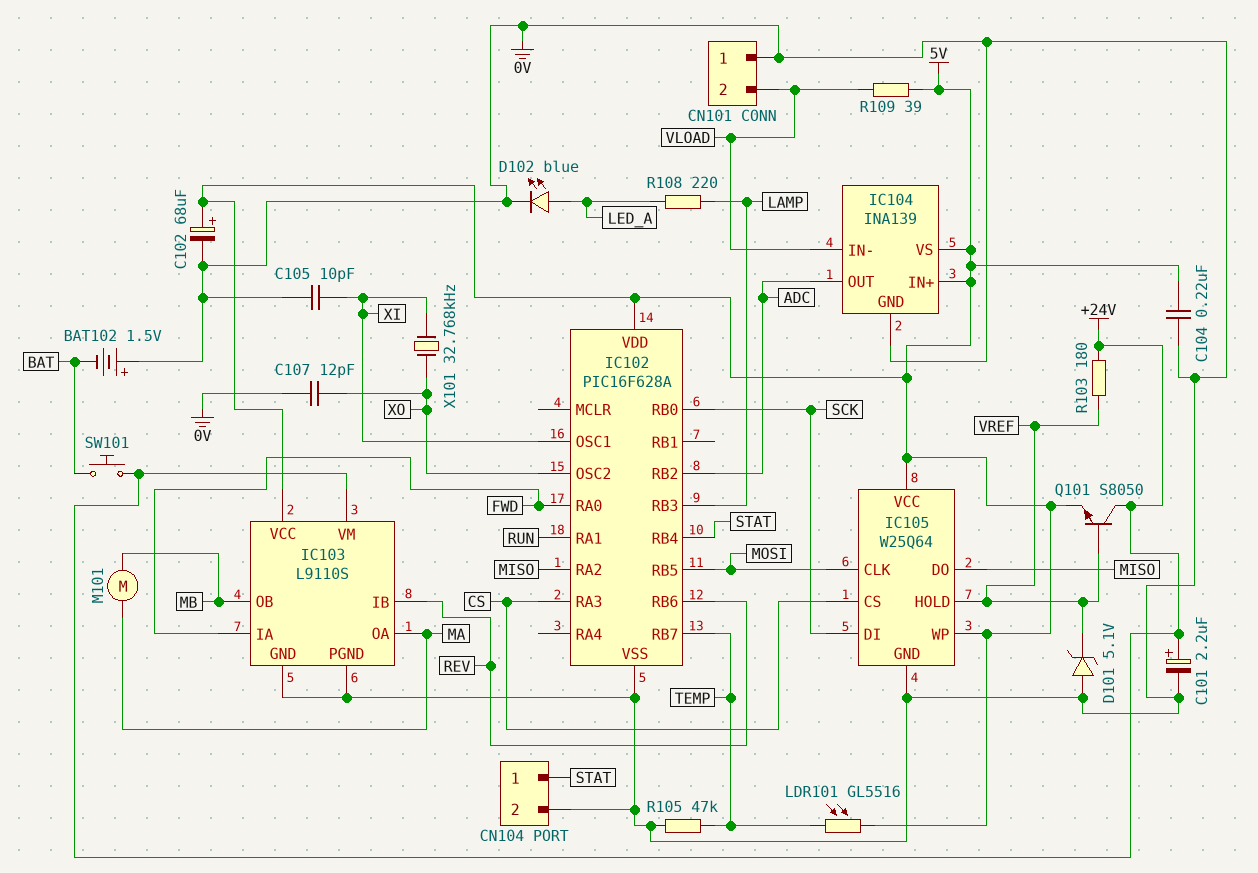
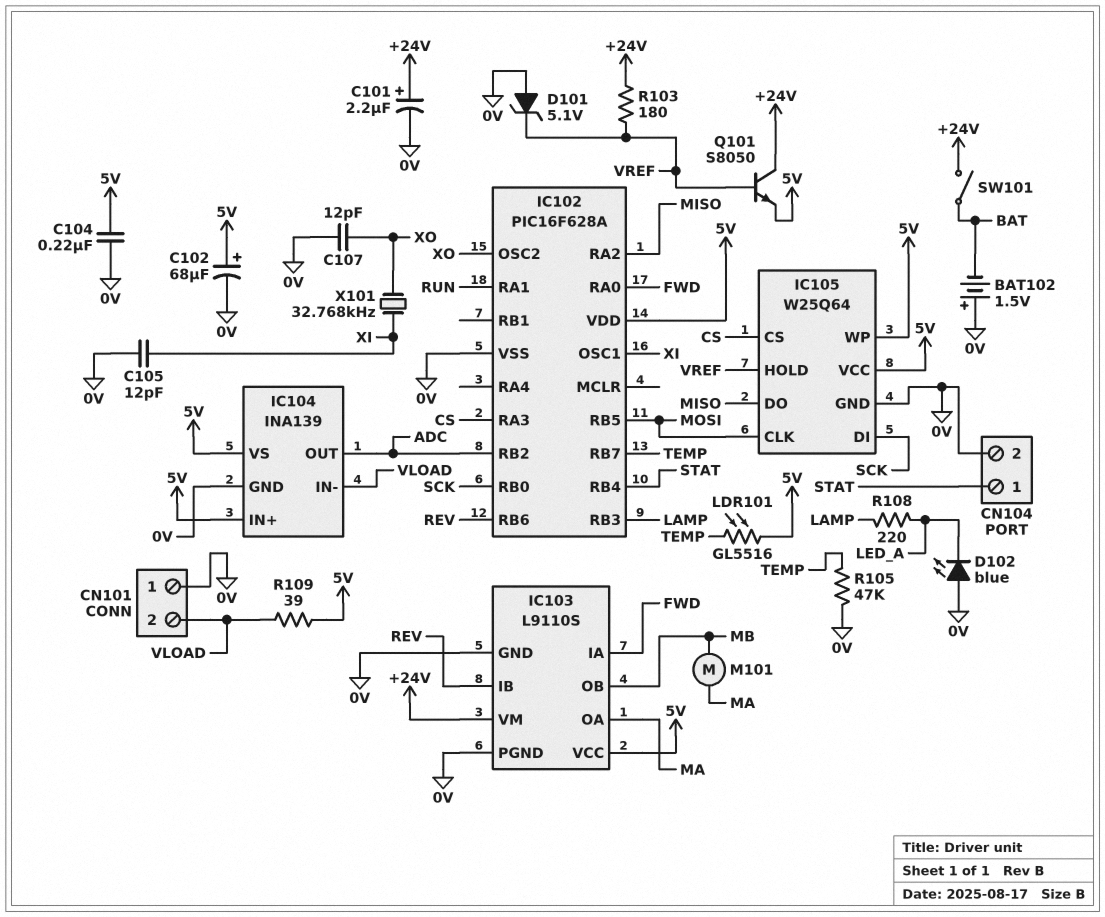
C105: 10pF (0V, XI) -> 12pF (0V, XI)
D102: LED blue (A LED_A, K 0V) -> LED blue (A 0V, K LED_A)
SW101: button (+24V, BAT) -> switch (+24V, BAT)

